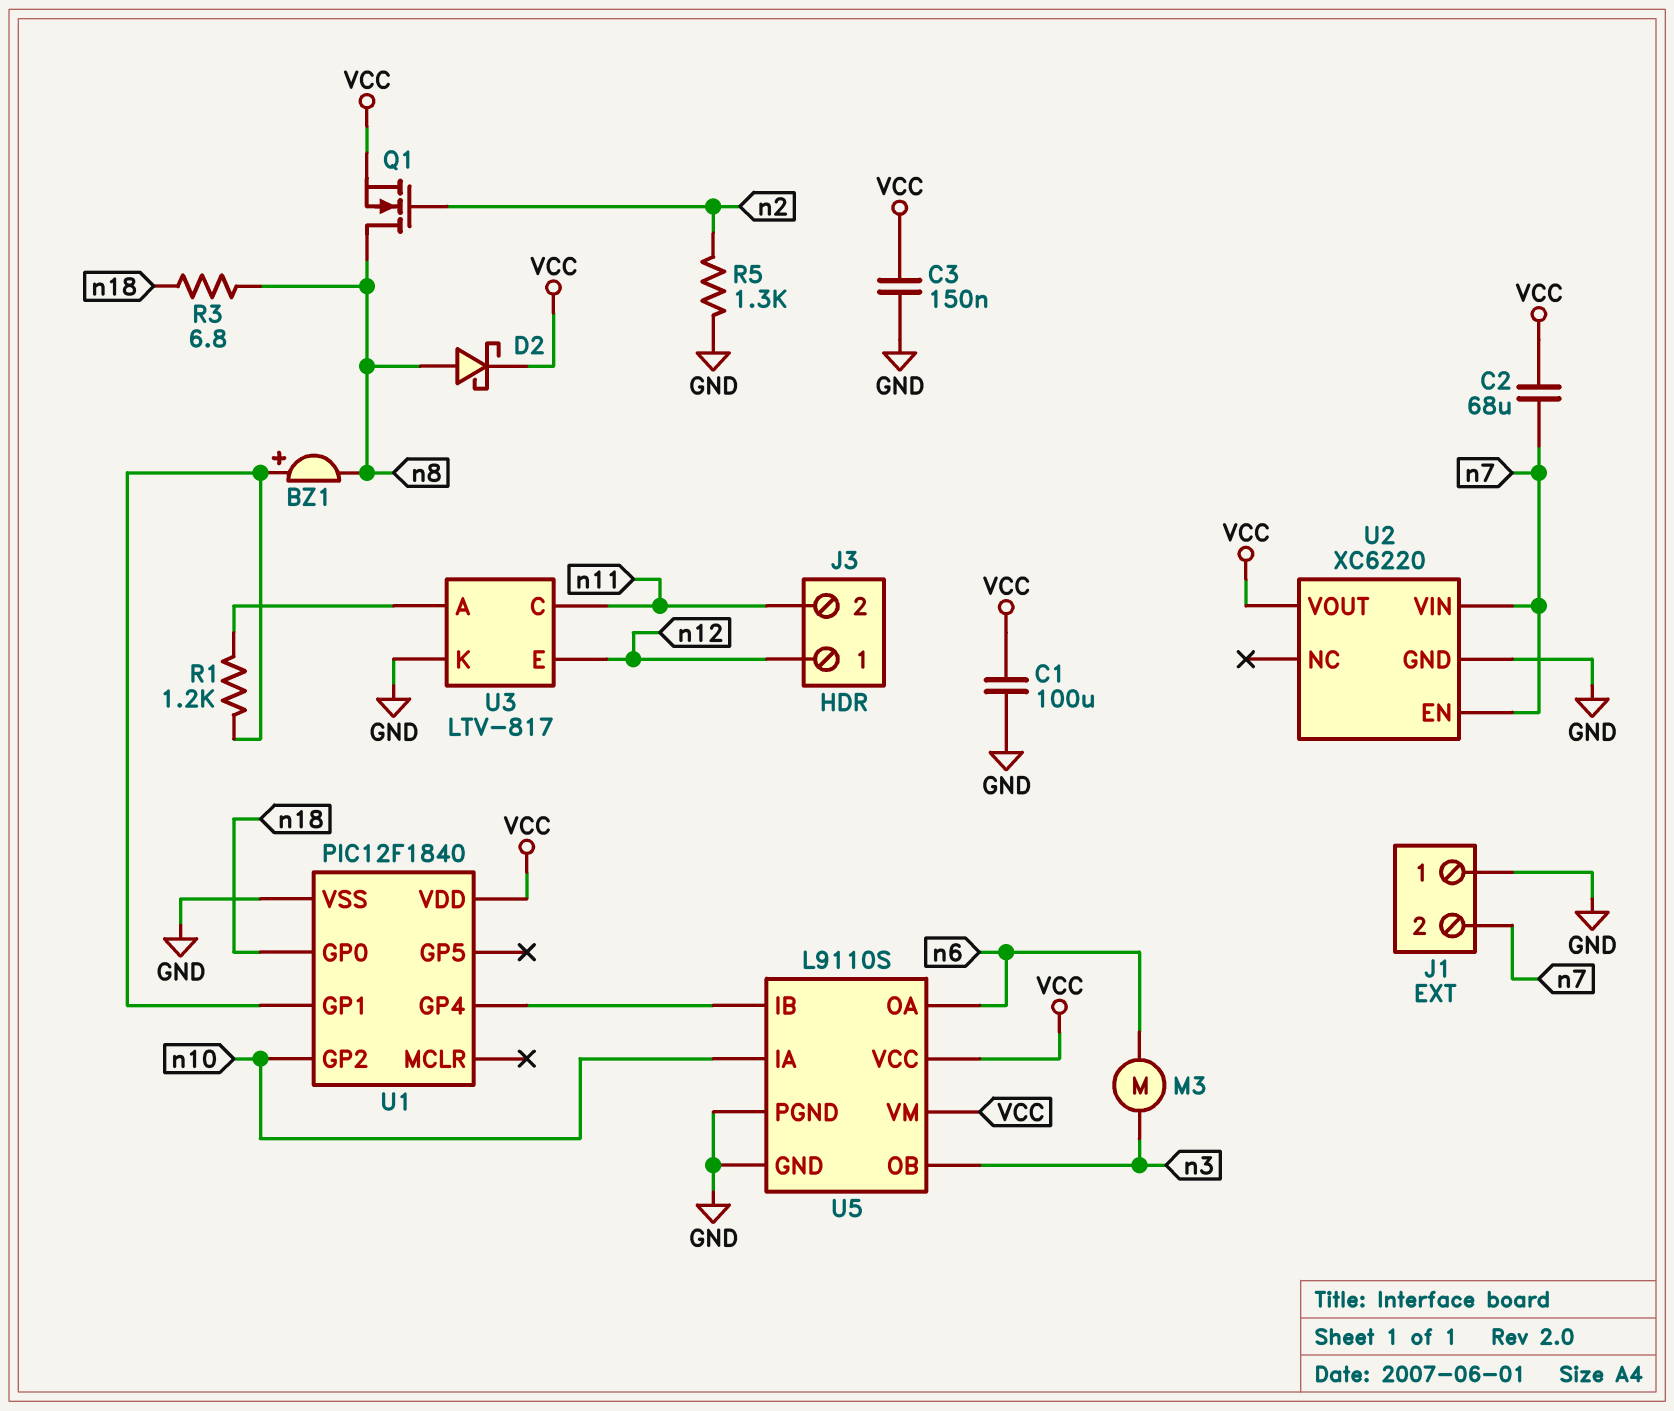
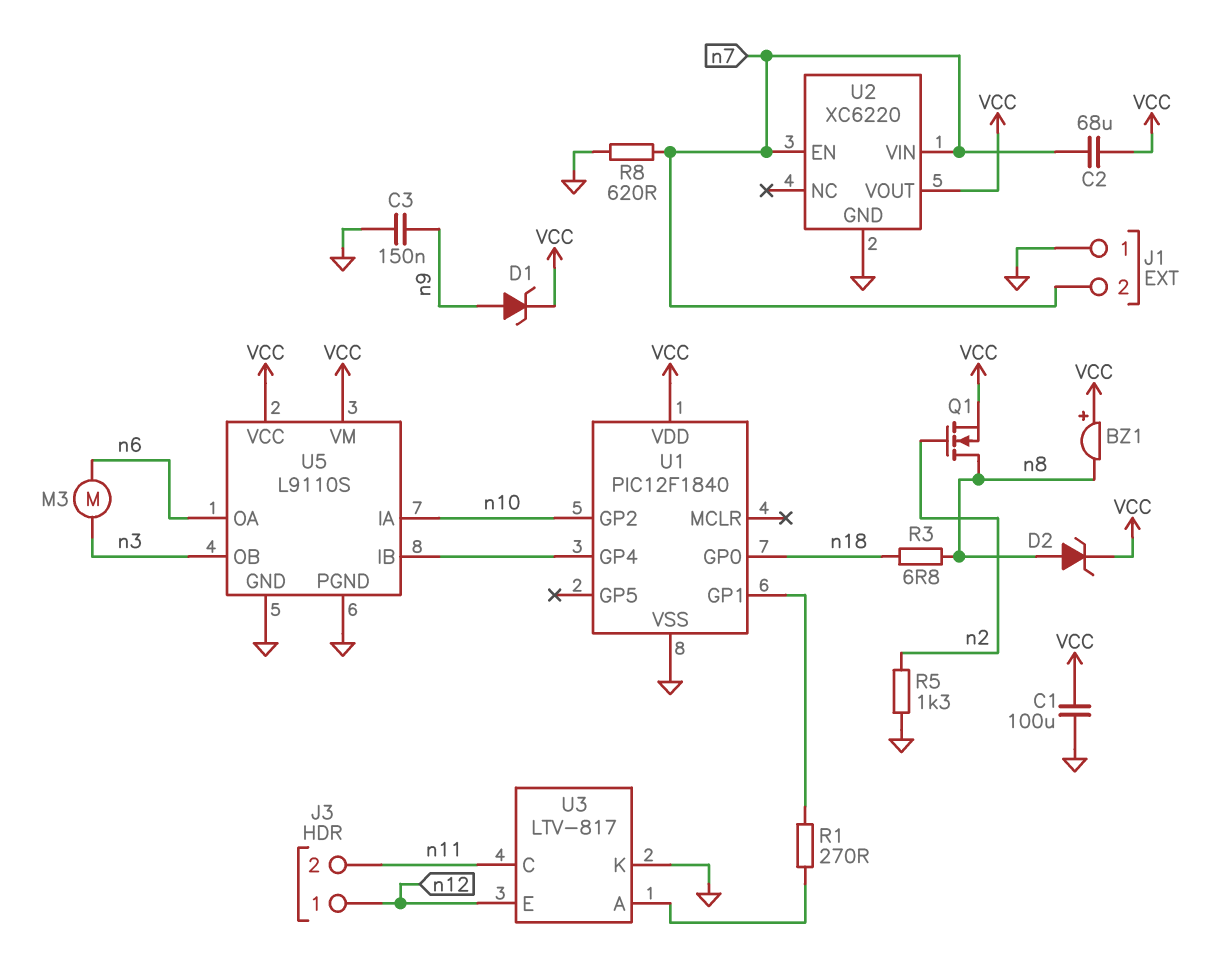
BZ1: buzzer (plus U1/GP1, minus n8) -> buzzer (plus VCC, minus n8)
C3: 150nF (GND, VCC) -> 150nF (GND, n9)
D1: none -> zener (A n9, K VCC)
D2: schottky (A n8, K VCC) -> zener (A n8, K VCC)
R1: 1.2k (U1/GP1, U3/A) -> 270 (U1/GP1, U3/A)
R8: none -> 620 (GND, n7)

